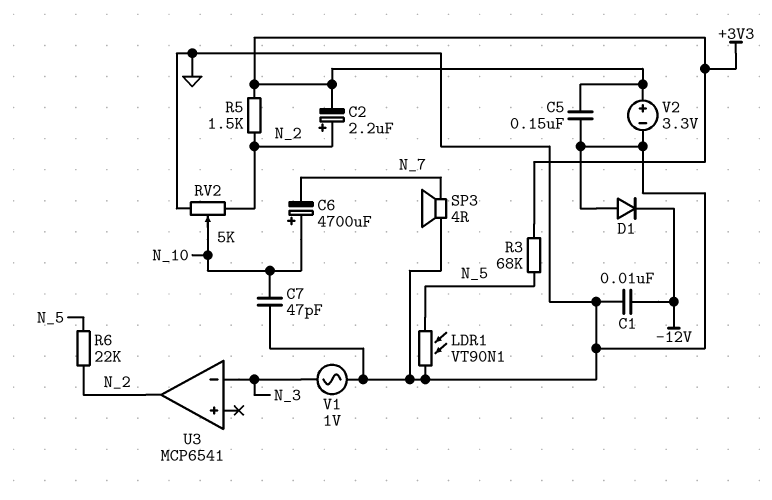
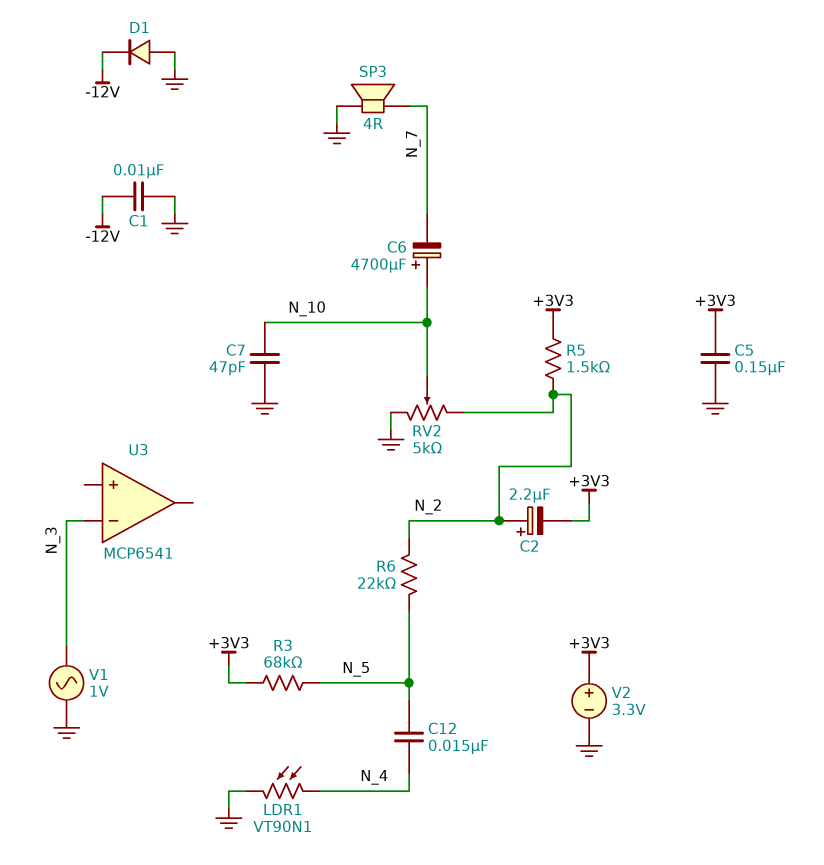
C12: none -> 15nF (N_4, N_5)
LDR1: VT90N1 (GND, N_5) -> VT90N1 (GND, N_4)
U3 pin out: N_2 -> none

